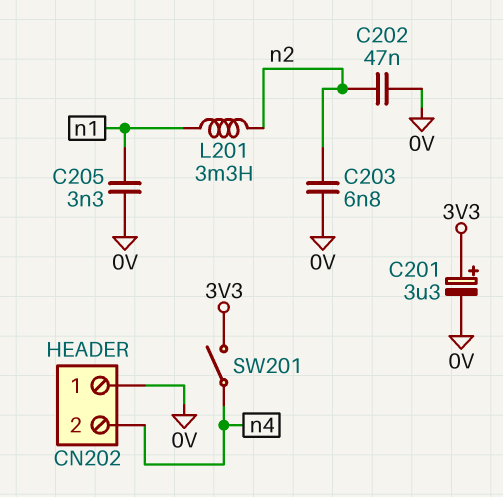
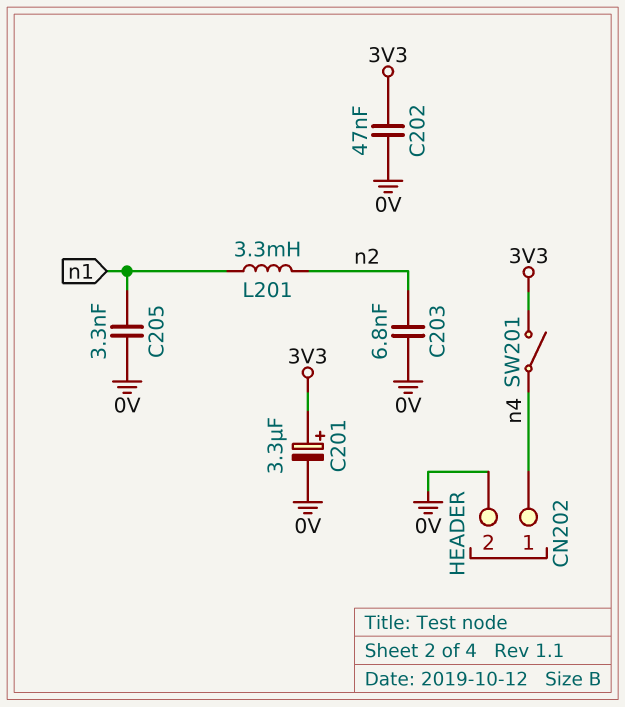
C202: 47nF (0V, n2) -> 47nF (0V, 3V3)
CN202 pin 1: 0V -> n4
CN202 pin 2: n4 -> 0V

